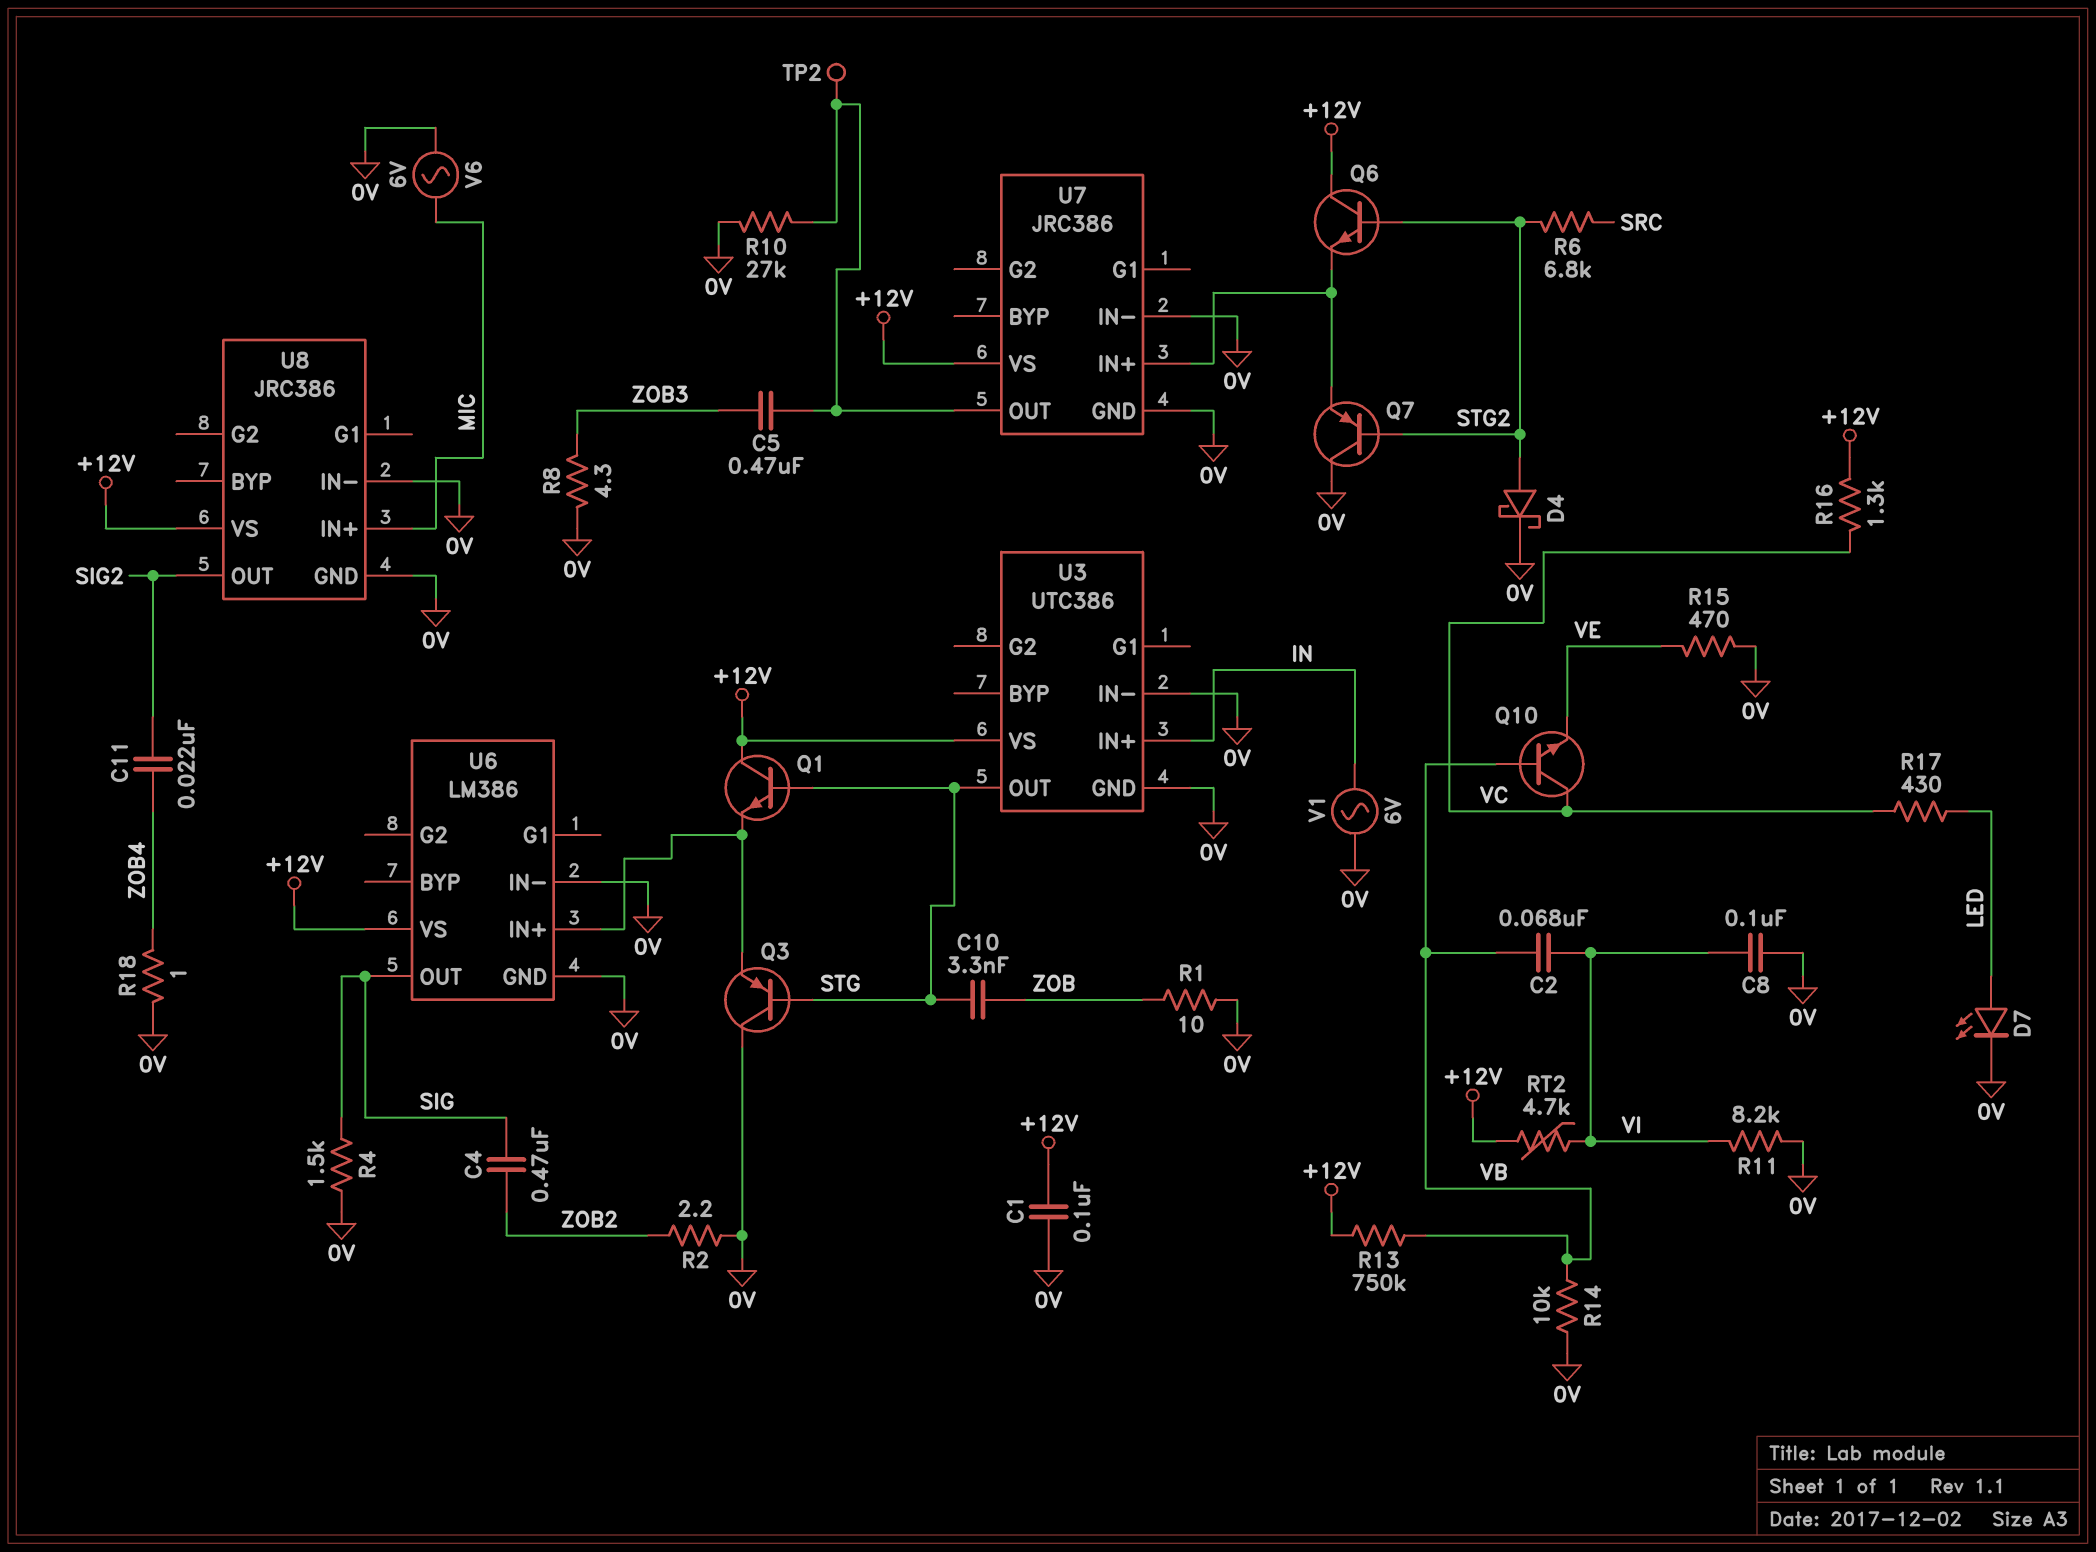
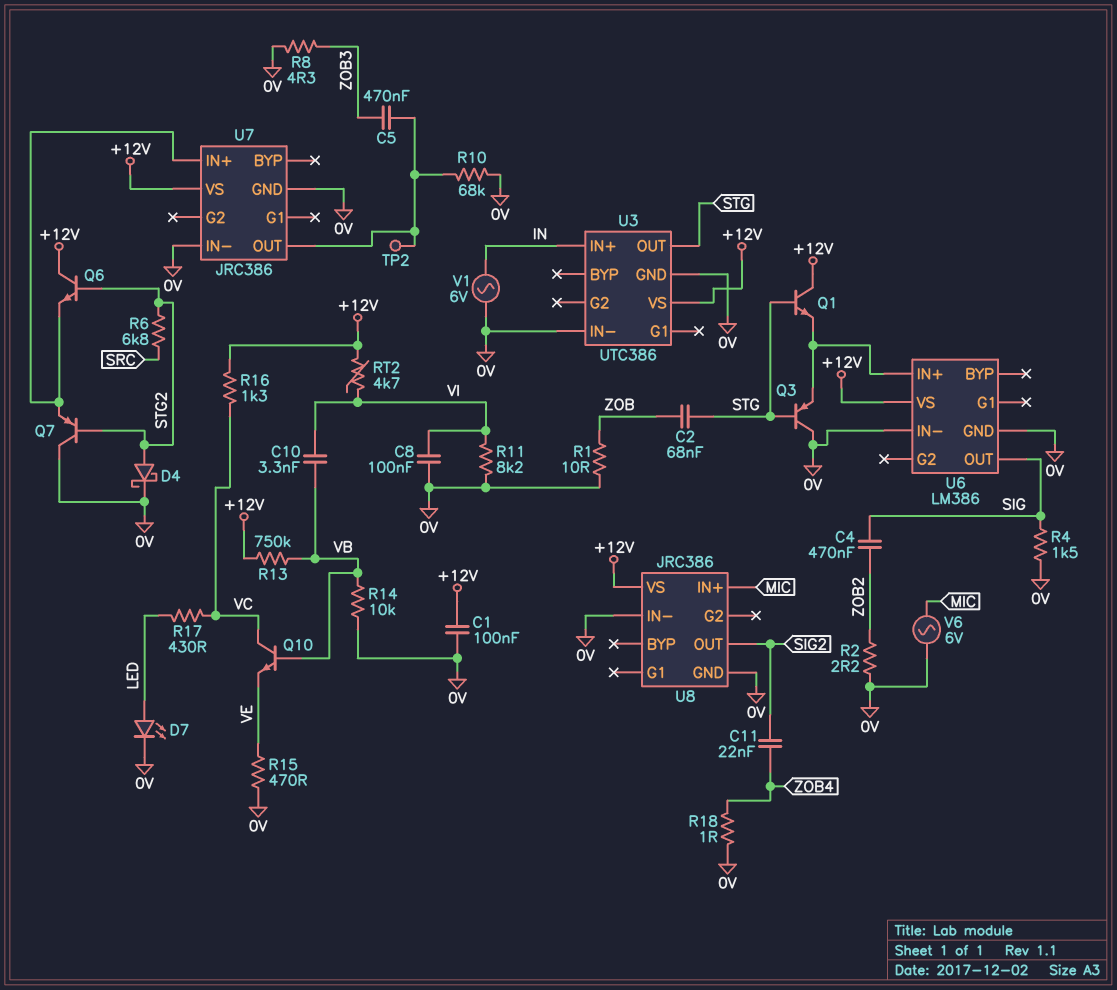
C2: 68nF (VB, VI) -> 68nF (STG, ZOB)
C10: 3.3nF (STG, ZOB) -> 3.3nF (VB, VI)
R10: 27k (0V, U7/OUT) -> 68k (0V, U7/OUT)

